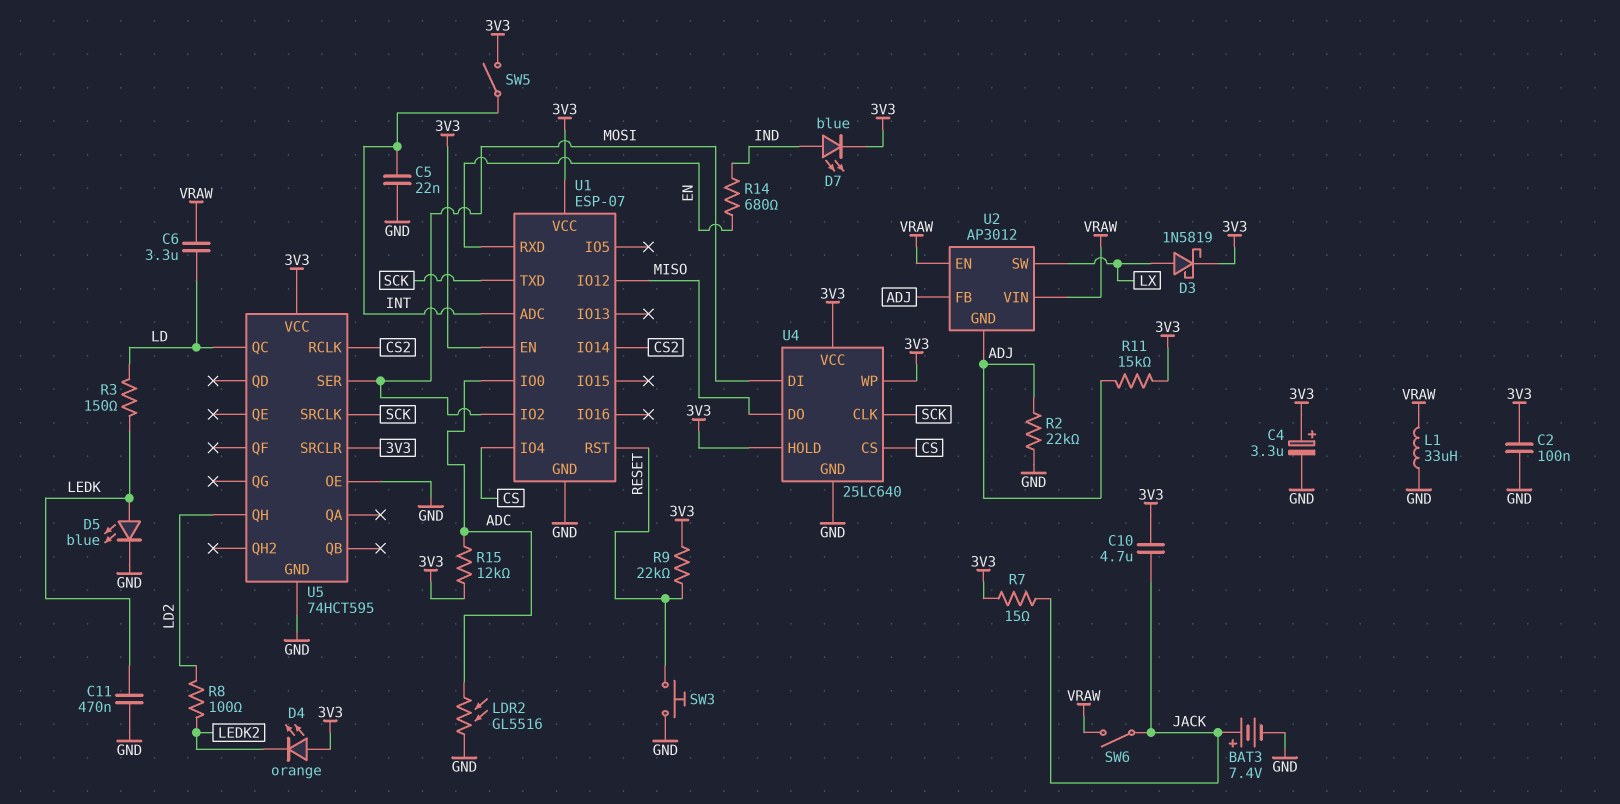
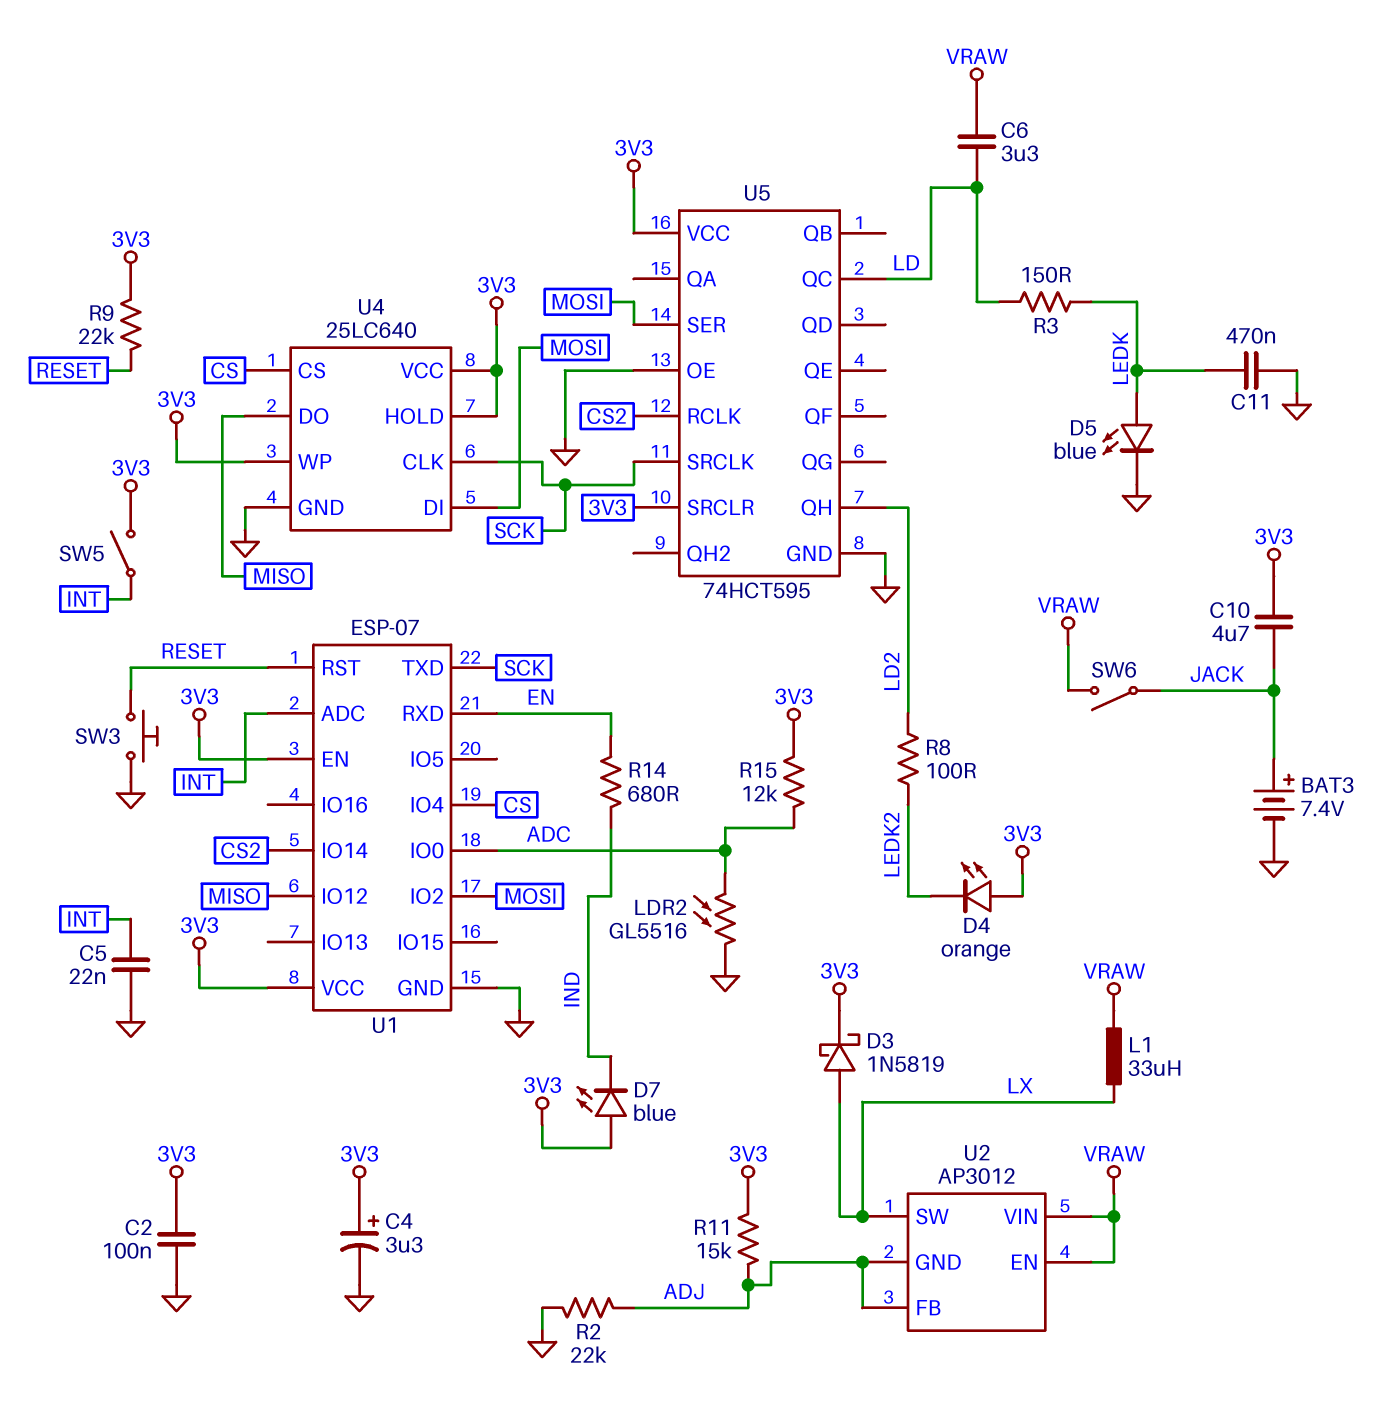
D7: LED blue (A IND, K 3V3) -> LED blue (A 3V3, K IND)
L1: 33uH (GND, VRAW) -> 33uH (LX, VRAW)
R7: 15 (3V3, JACK) -> none

